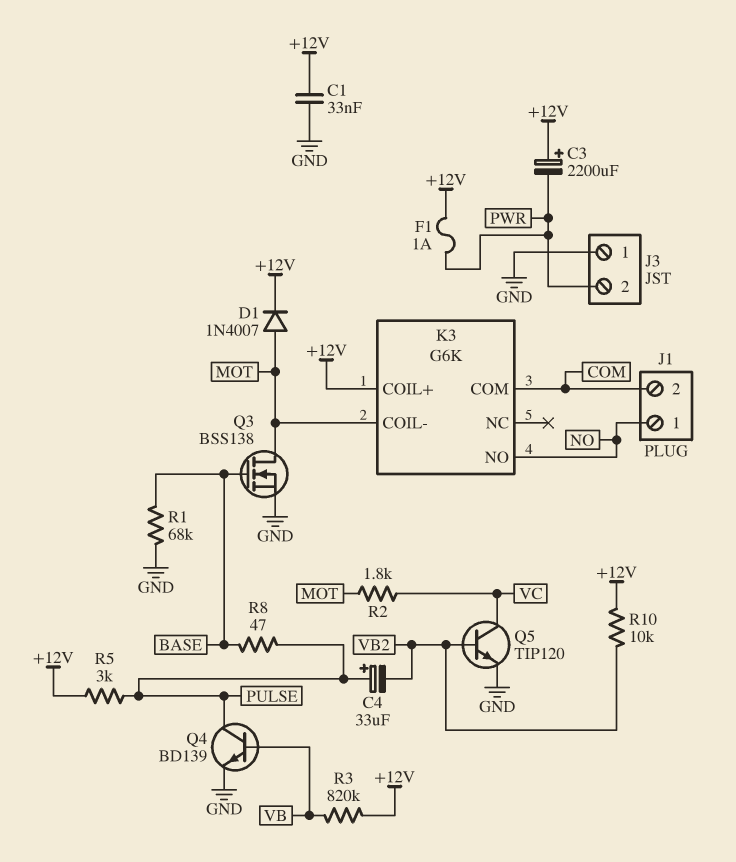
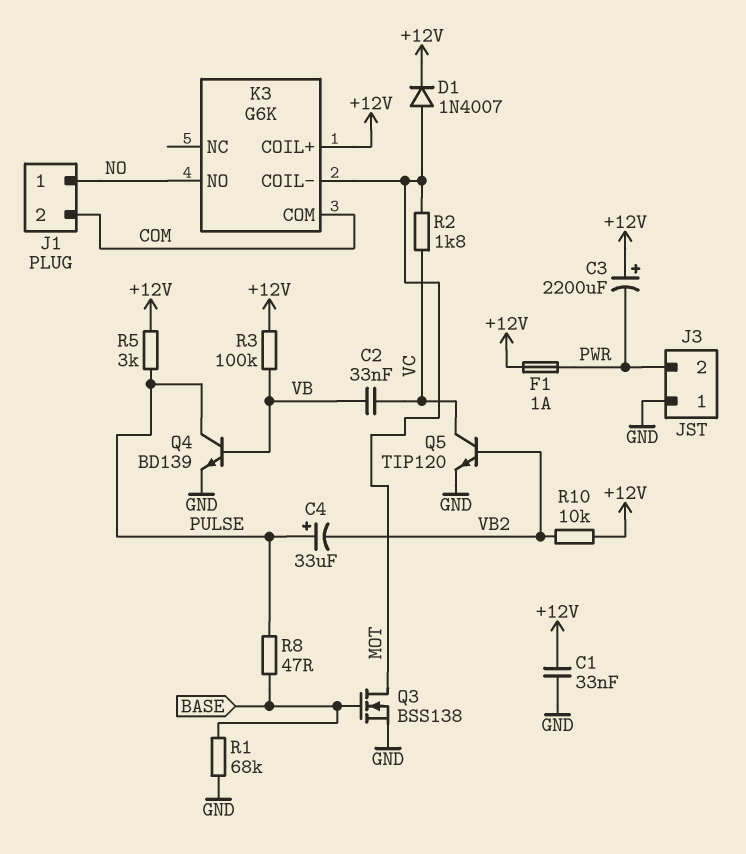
C2: none -> 33nF (VB, VC)
R3: 820k (+12V, VB) -> 100k (+12V, VB)

